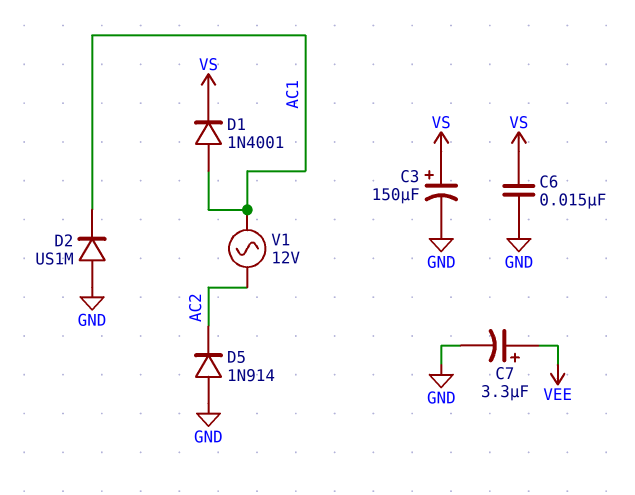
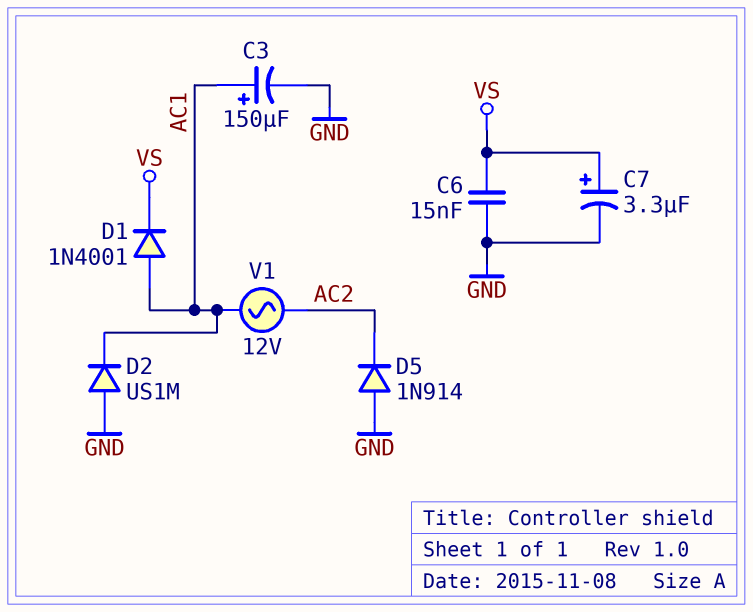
C3: 150uF (plus VS, minus GND) -> 150uF (plus AC1, minus GND)
C7: 3.3uF (plus VEE, minus GND) -> 3.3uF (plus VS, minus GND)

